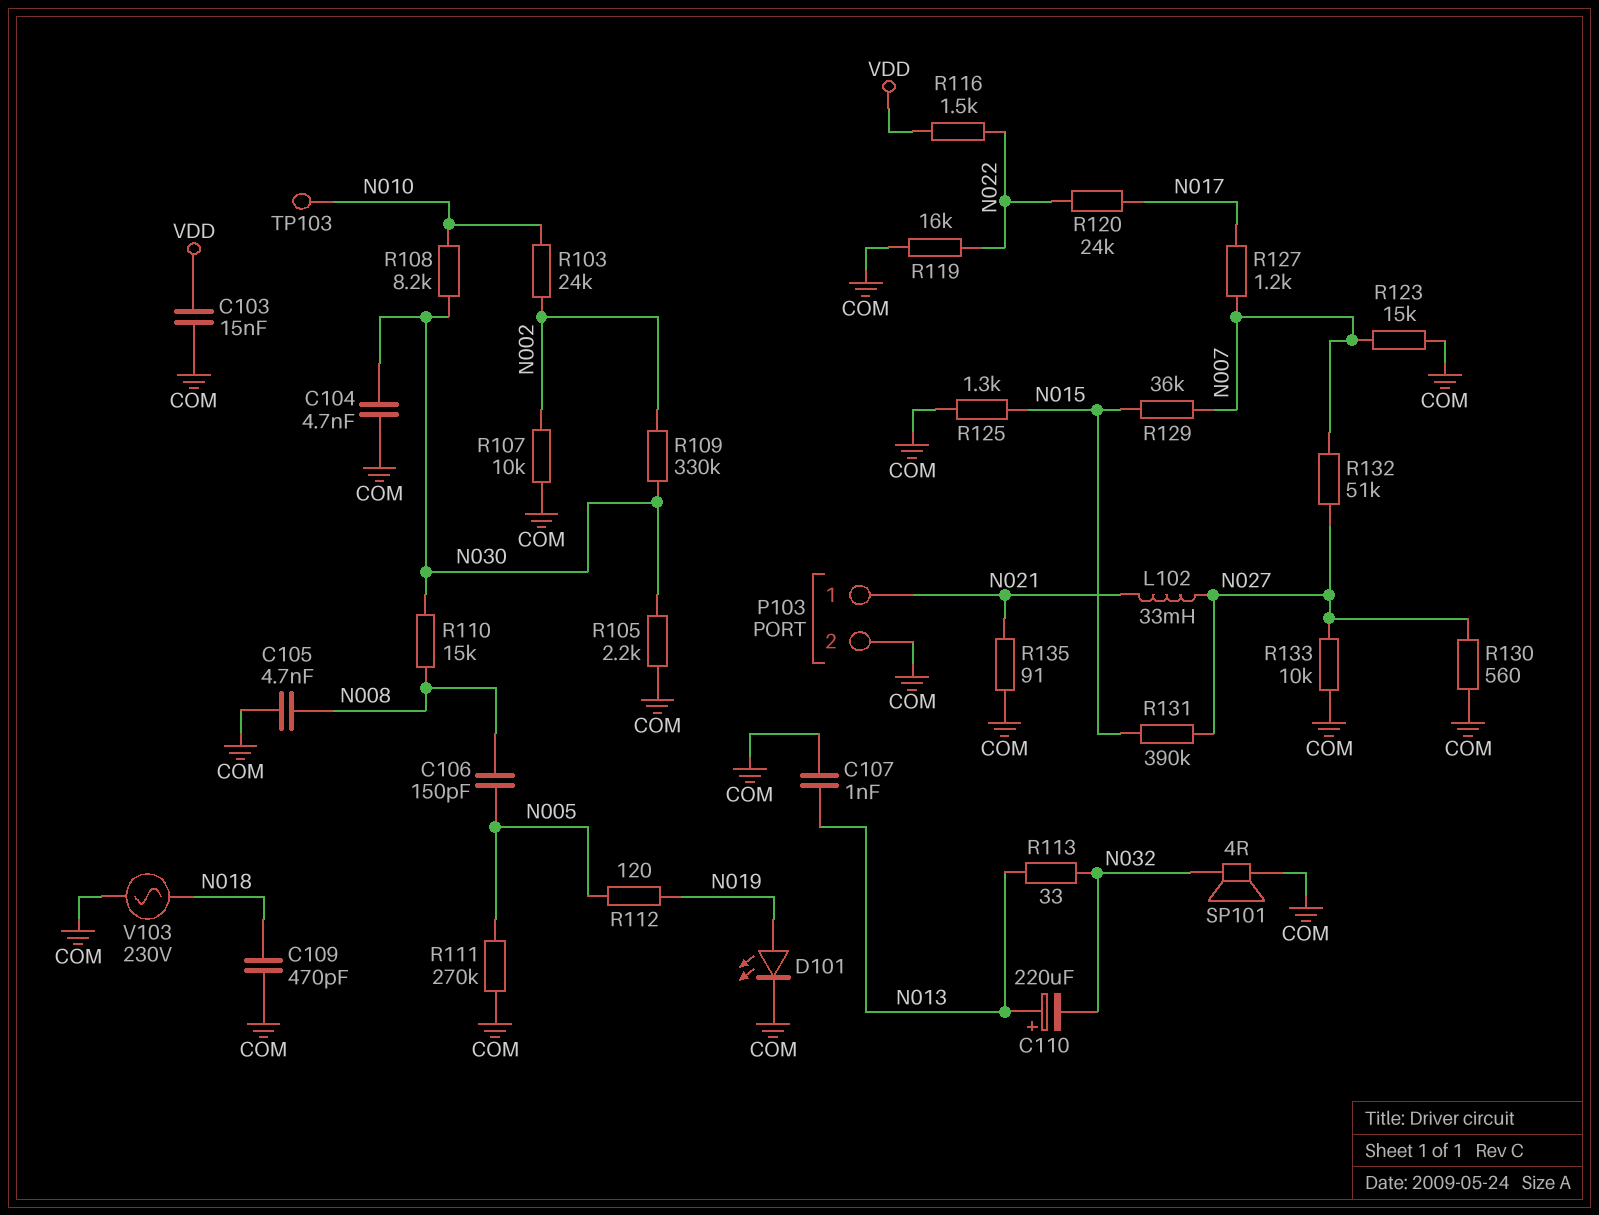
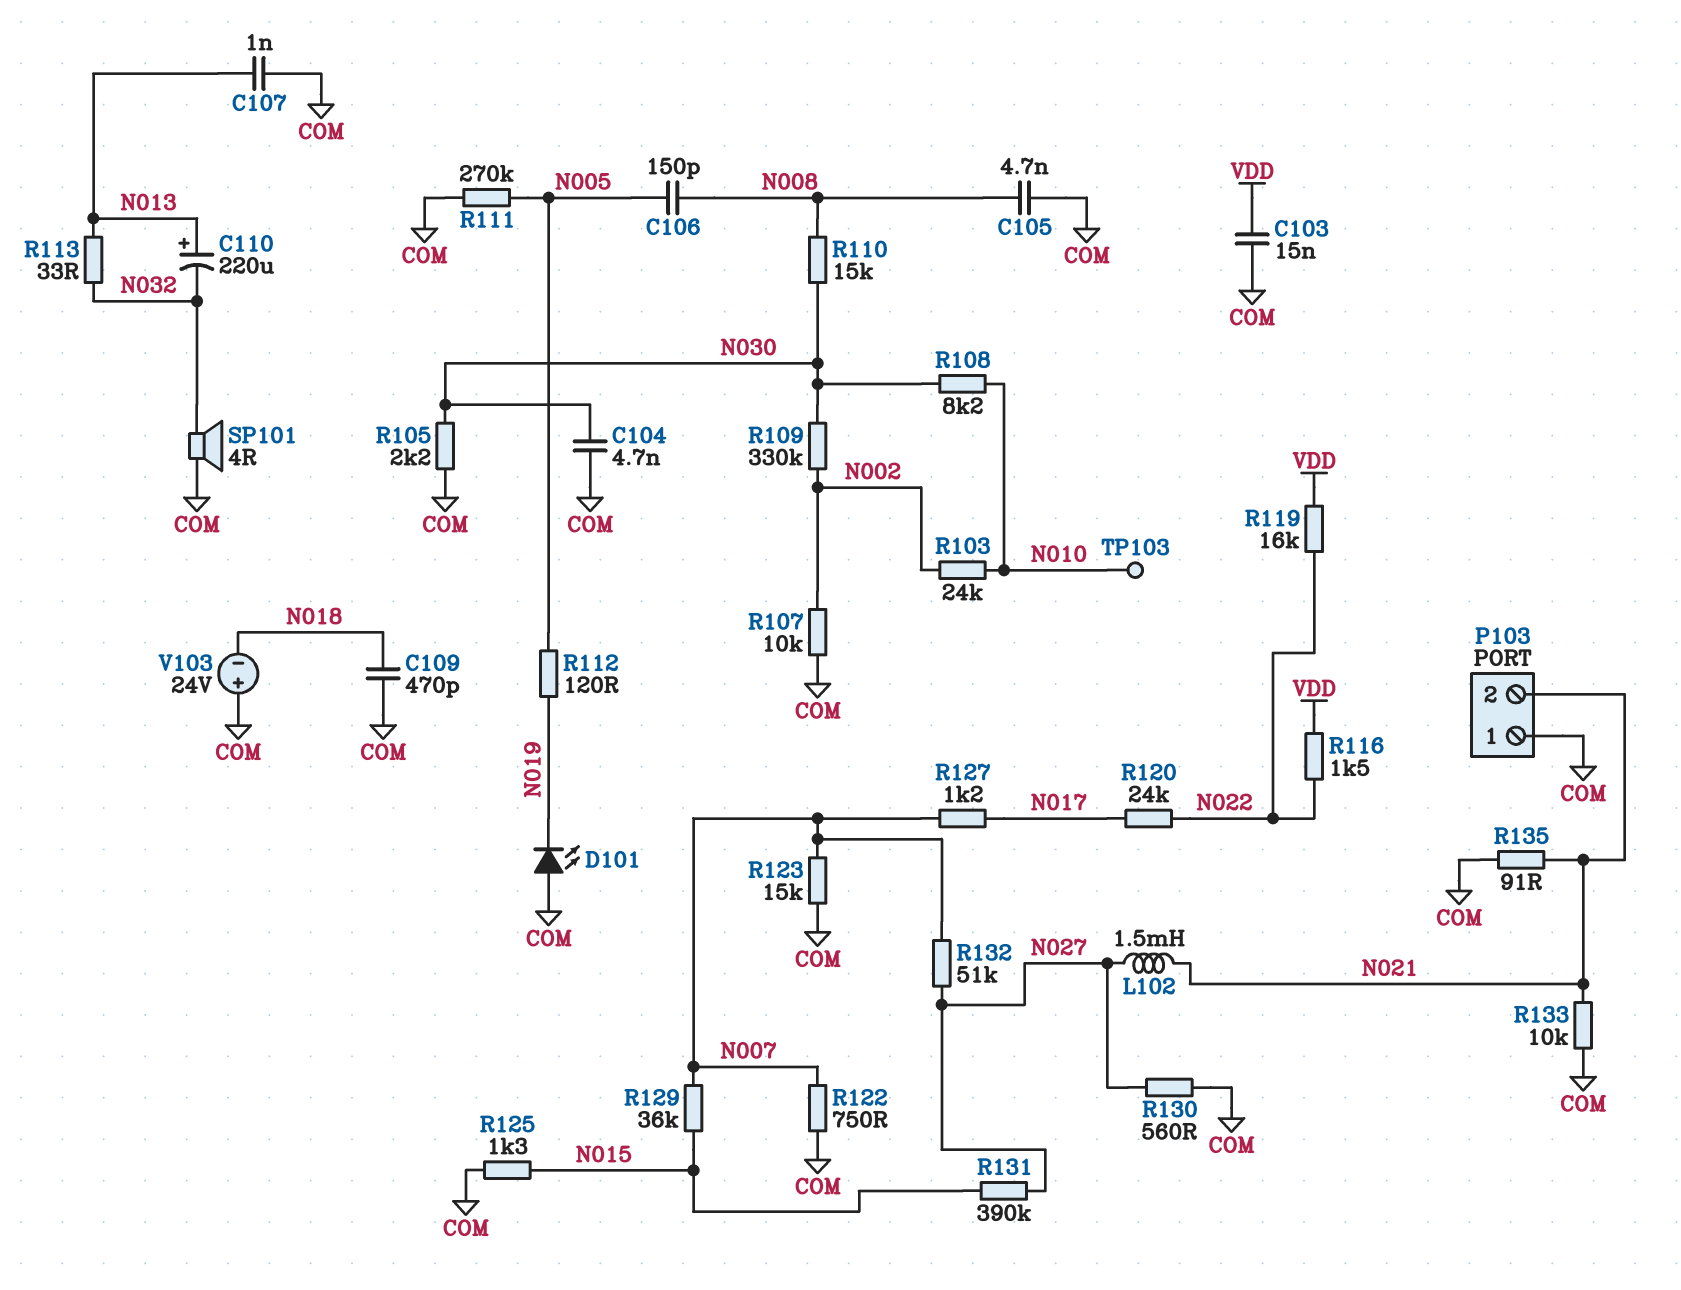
D101: LED (A N019, K COM) -> LED (A COM, K N019)
L102: 33mH (N021, N027) -> 1.5mH (N021, N027)
P103 pin 1: N021 -> COM
P103 pin 2: COM -> N021
R119: 16k (COM, N022) -> 16k (N022, VDD)
R122: none -> 750 (COM, N007)
R133: 10k (COM, N027) -> 10k (COM, N021)
V103: AC 230V (COM, N018) -> 24V (plus COM, minus N018)

